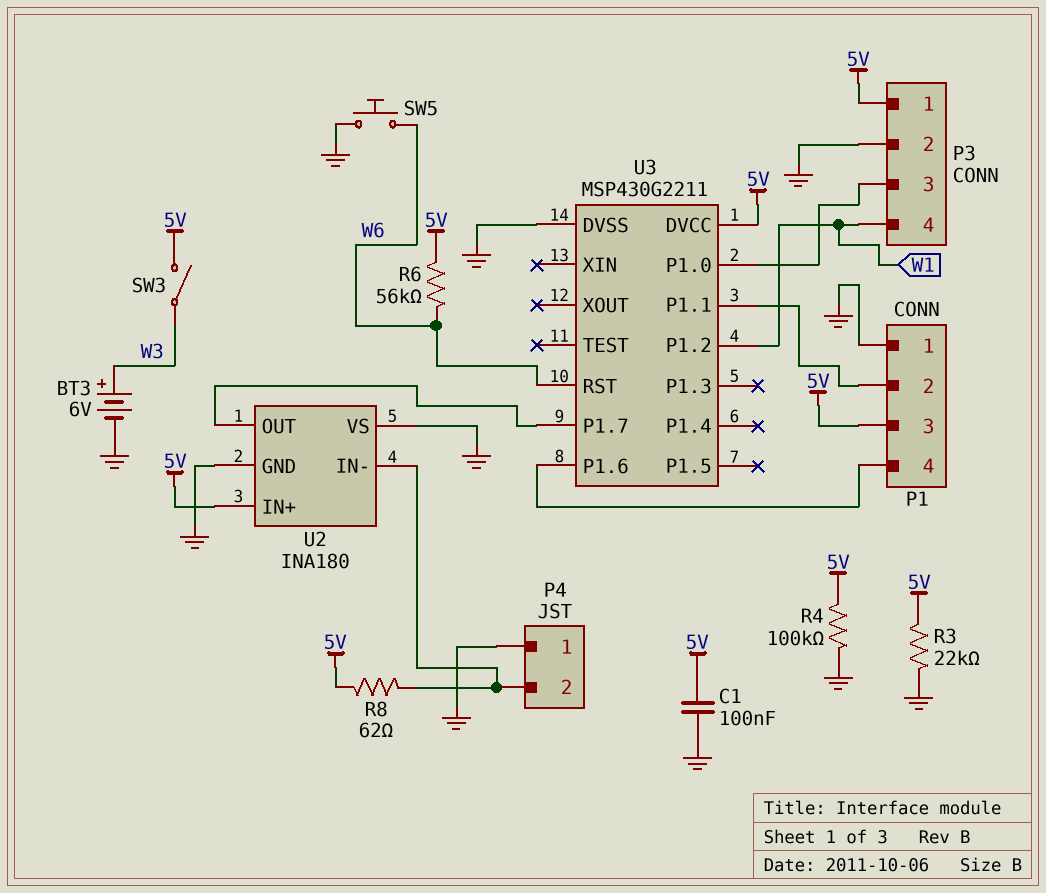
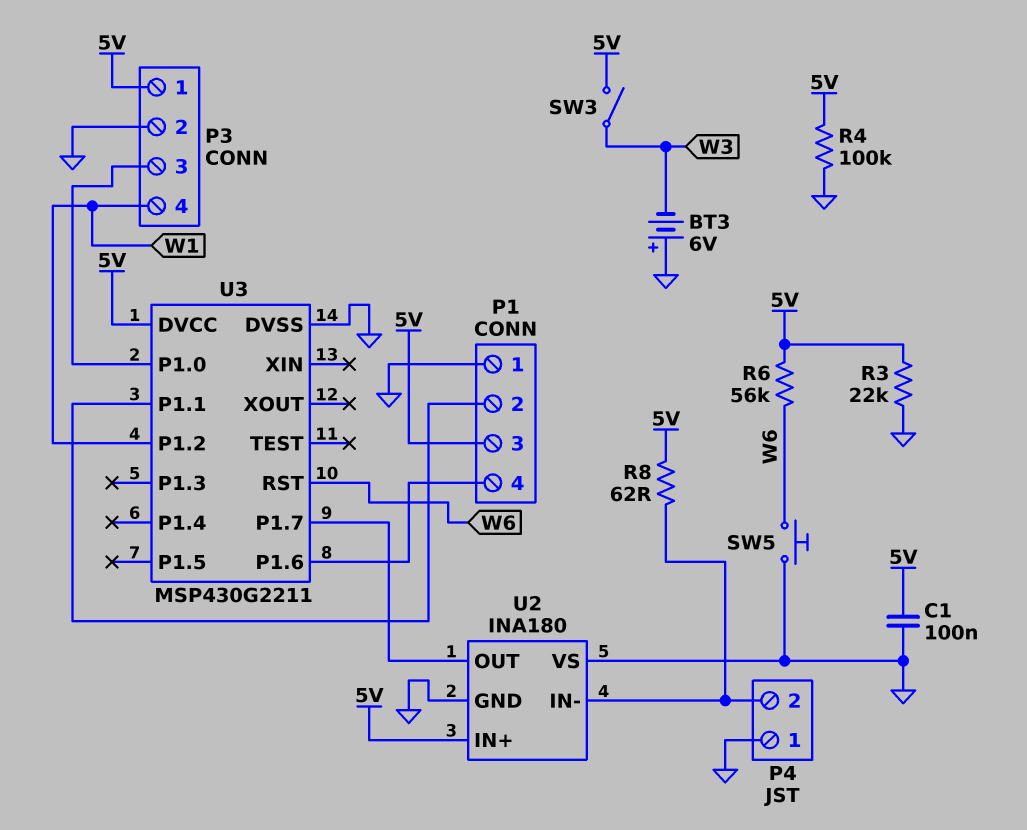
BT3: 6V (plus W3, minus GND) -> 6V (plus GND, minus W3)

